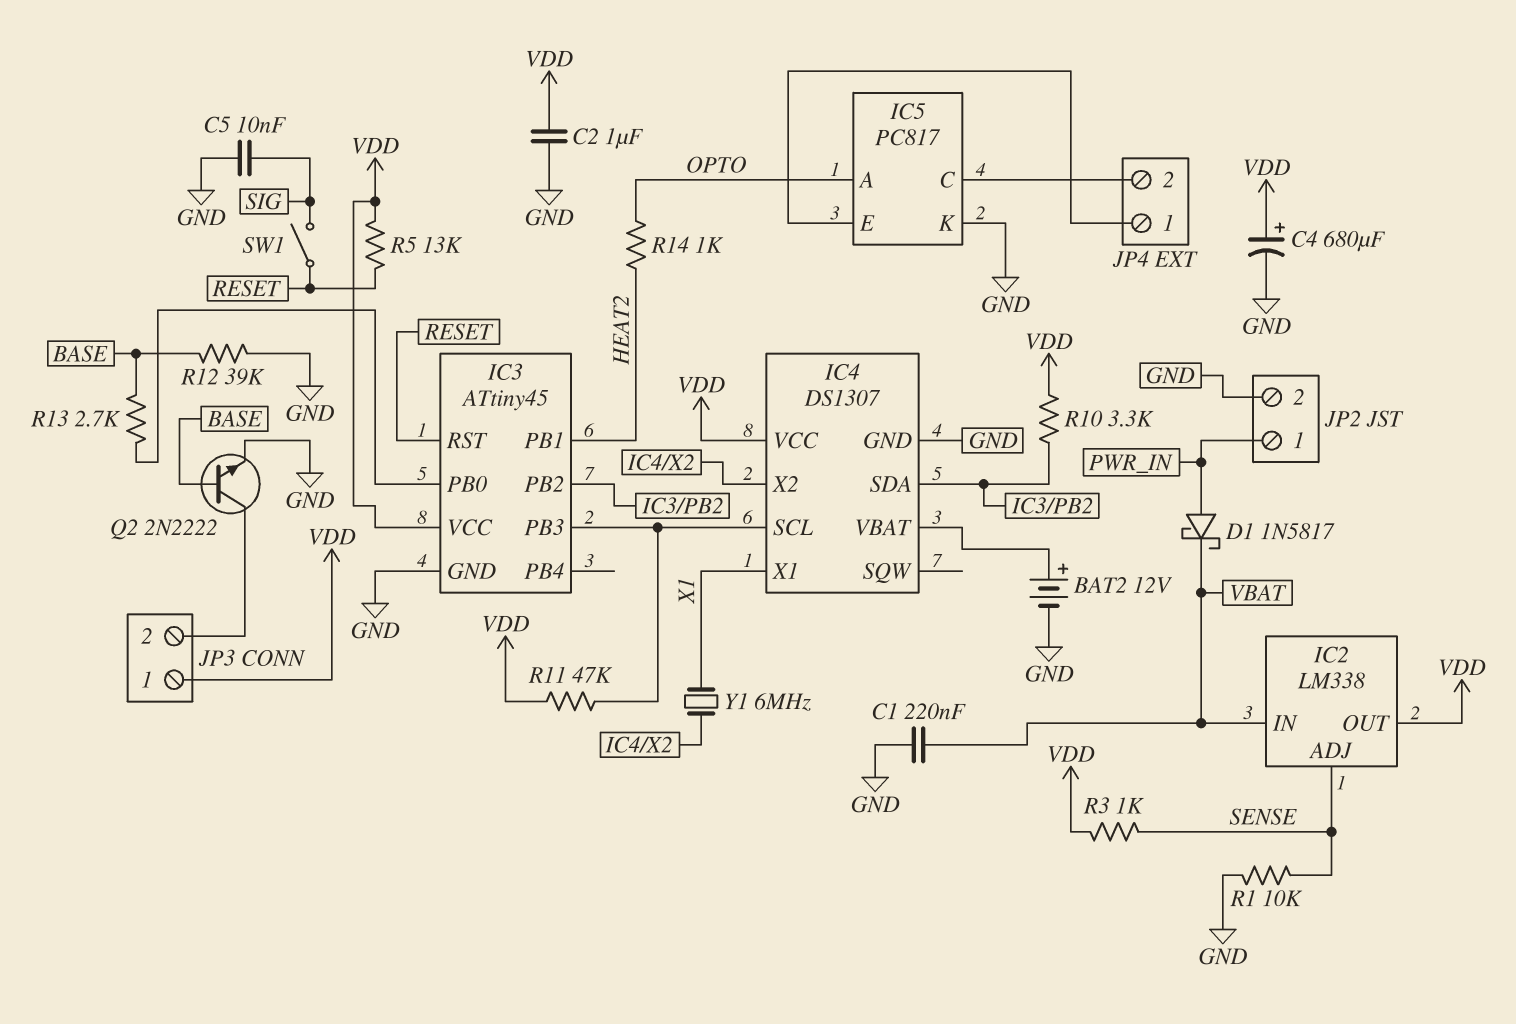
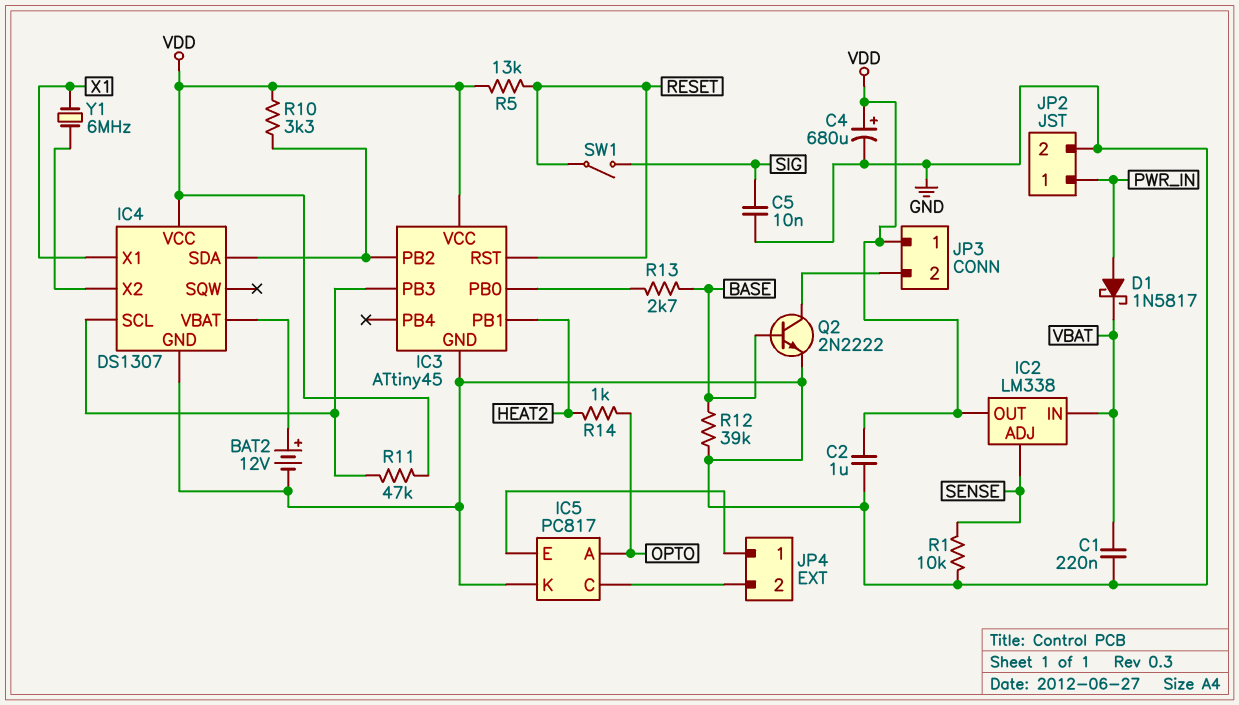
R3: 1k (SENSE, VDD) -> none

